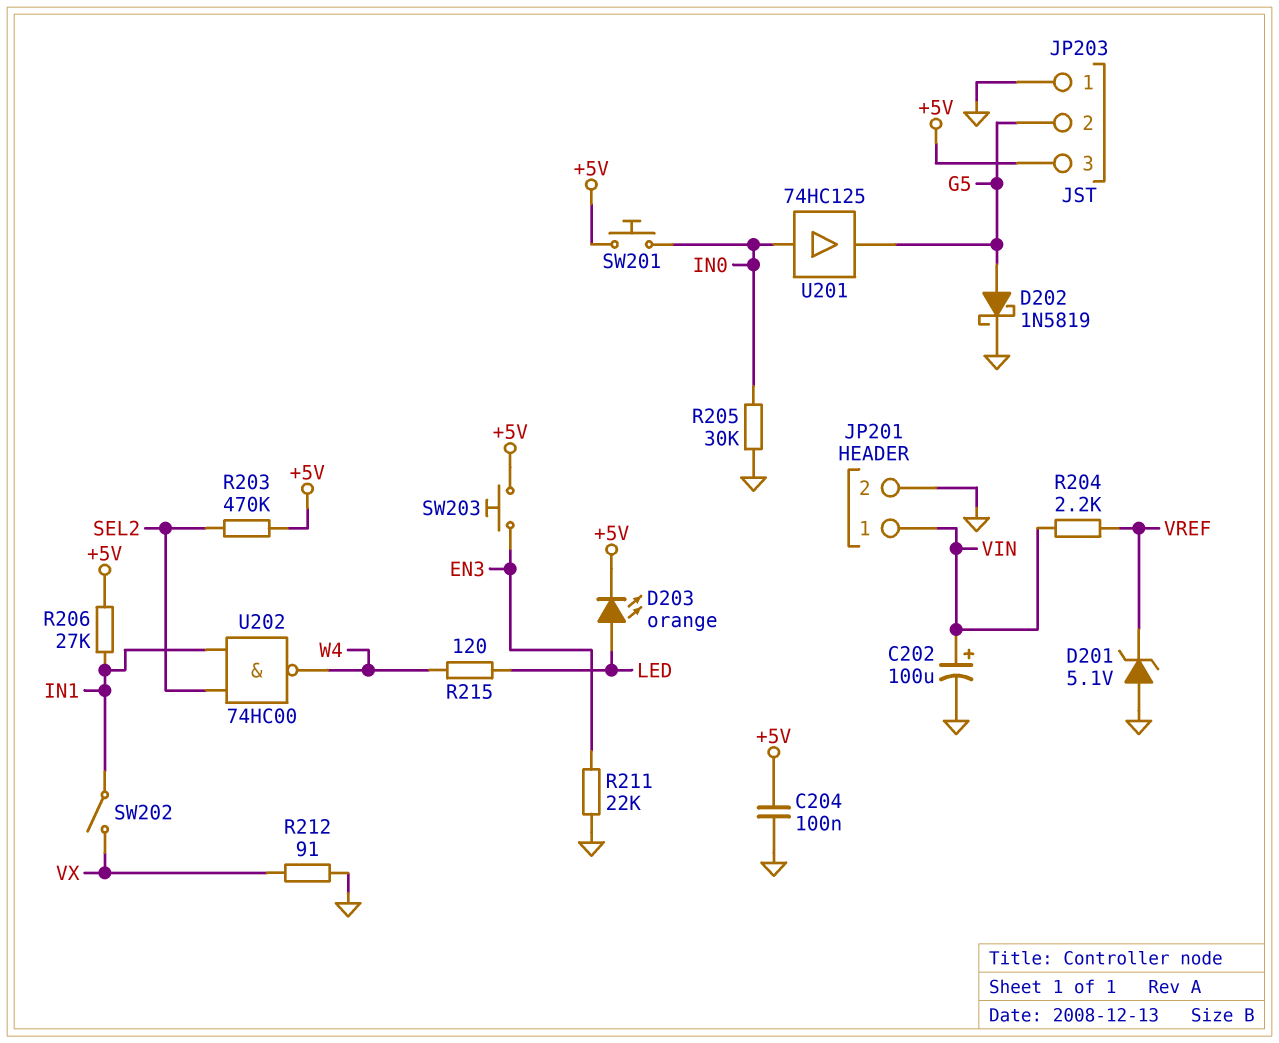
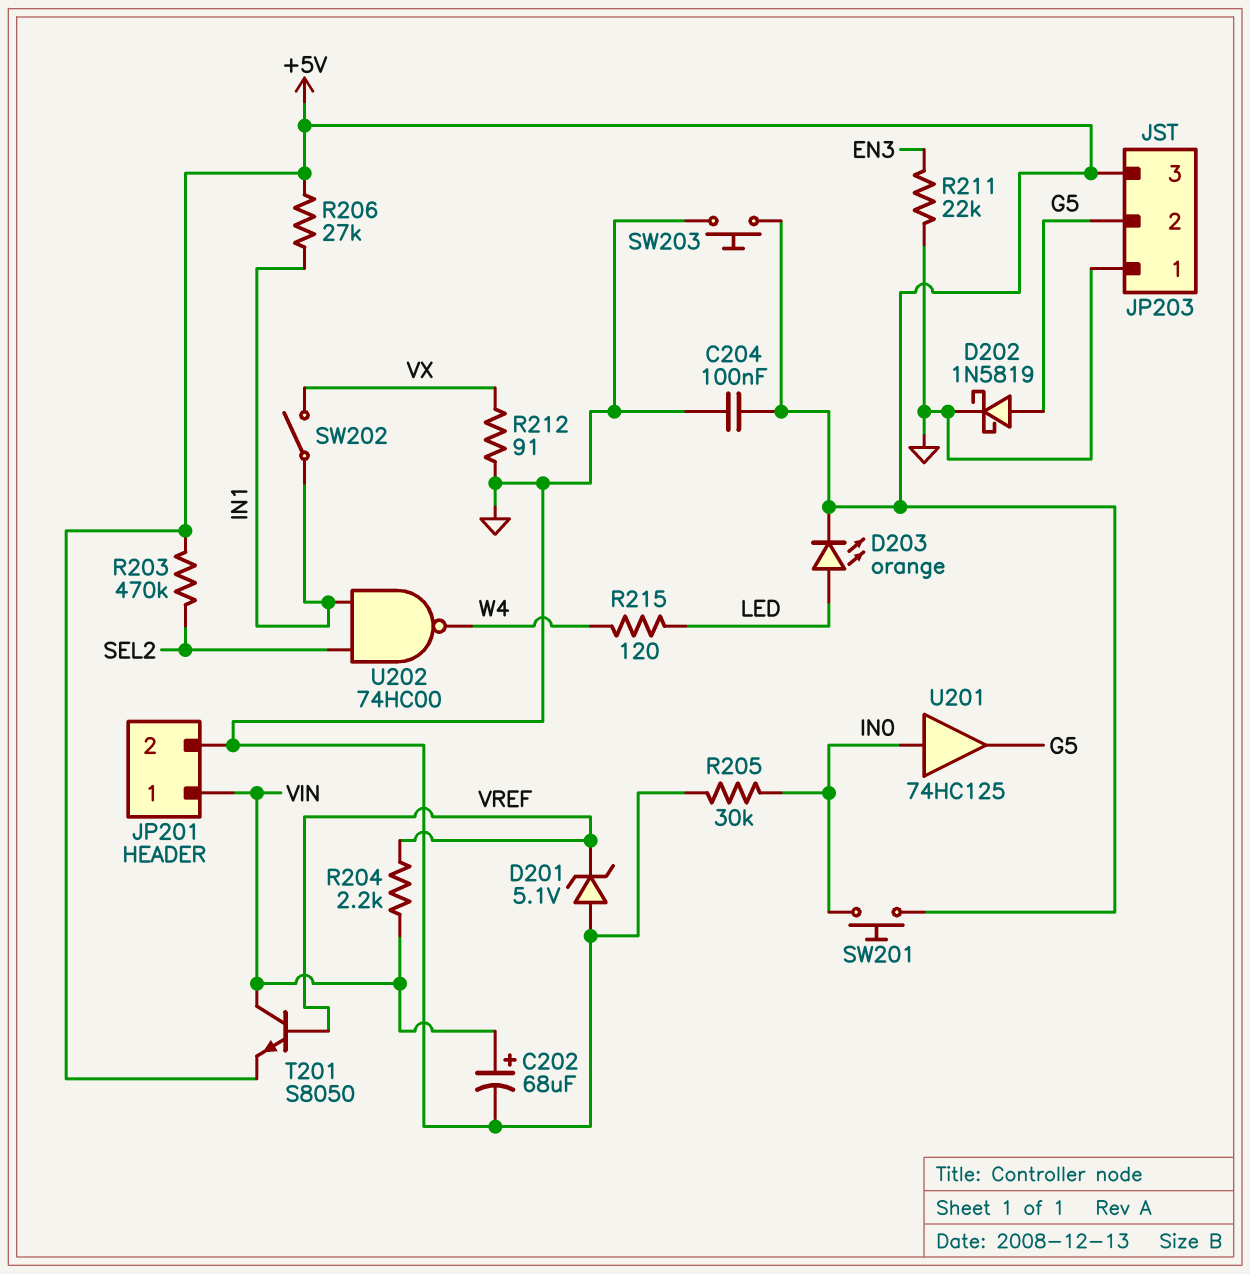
C202: 100uF (plus VIN, minus GND) -> 68uF (plus VIN, minus GND)
SW203: button (+5V, EN3) -> button (+5V, GND)
T201: none -> NPN S8050 (B VREF, C VIN, E +5V)

